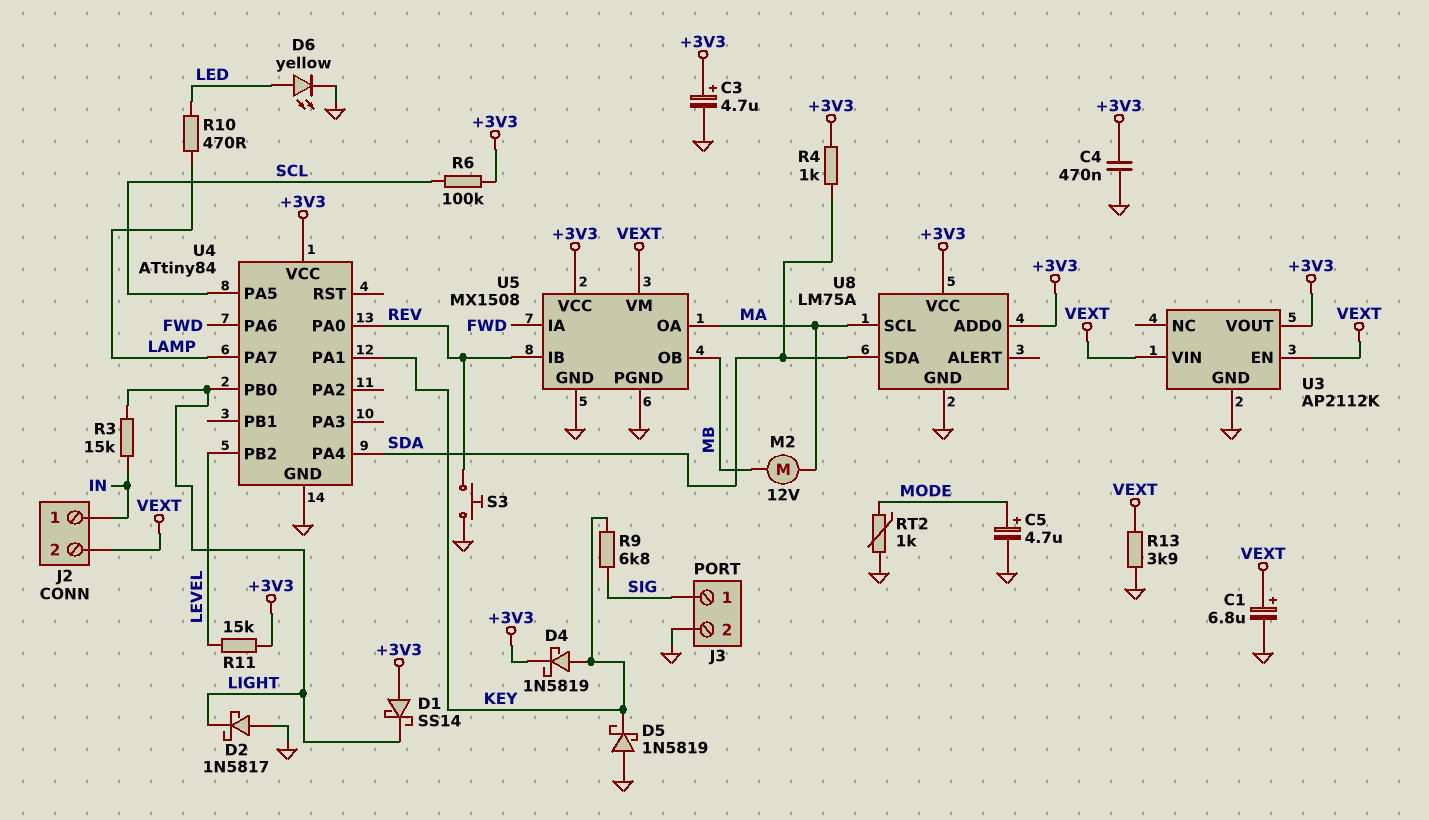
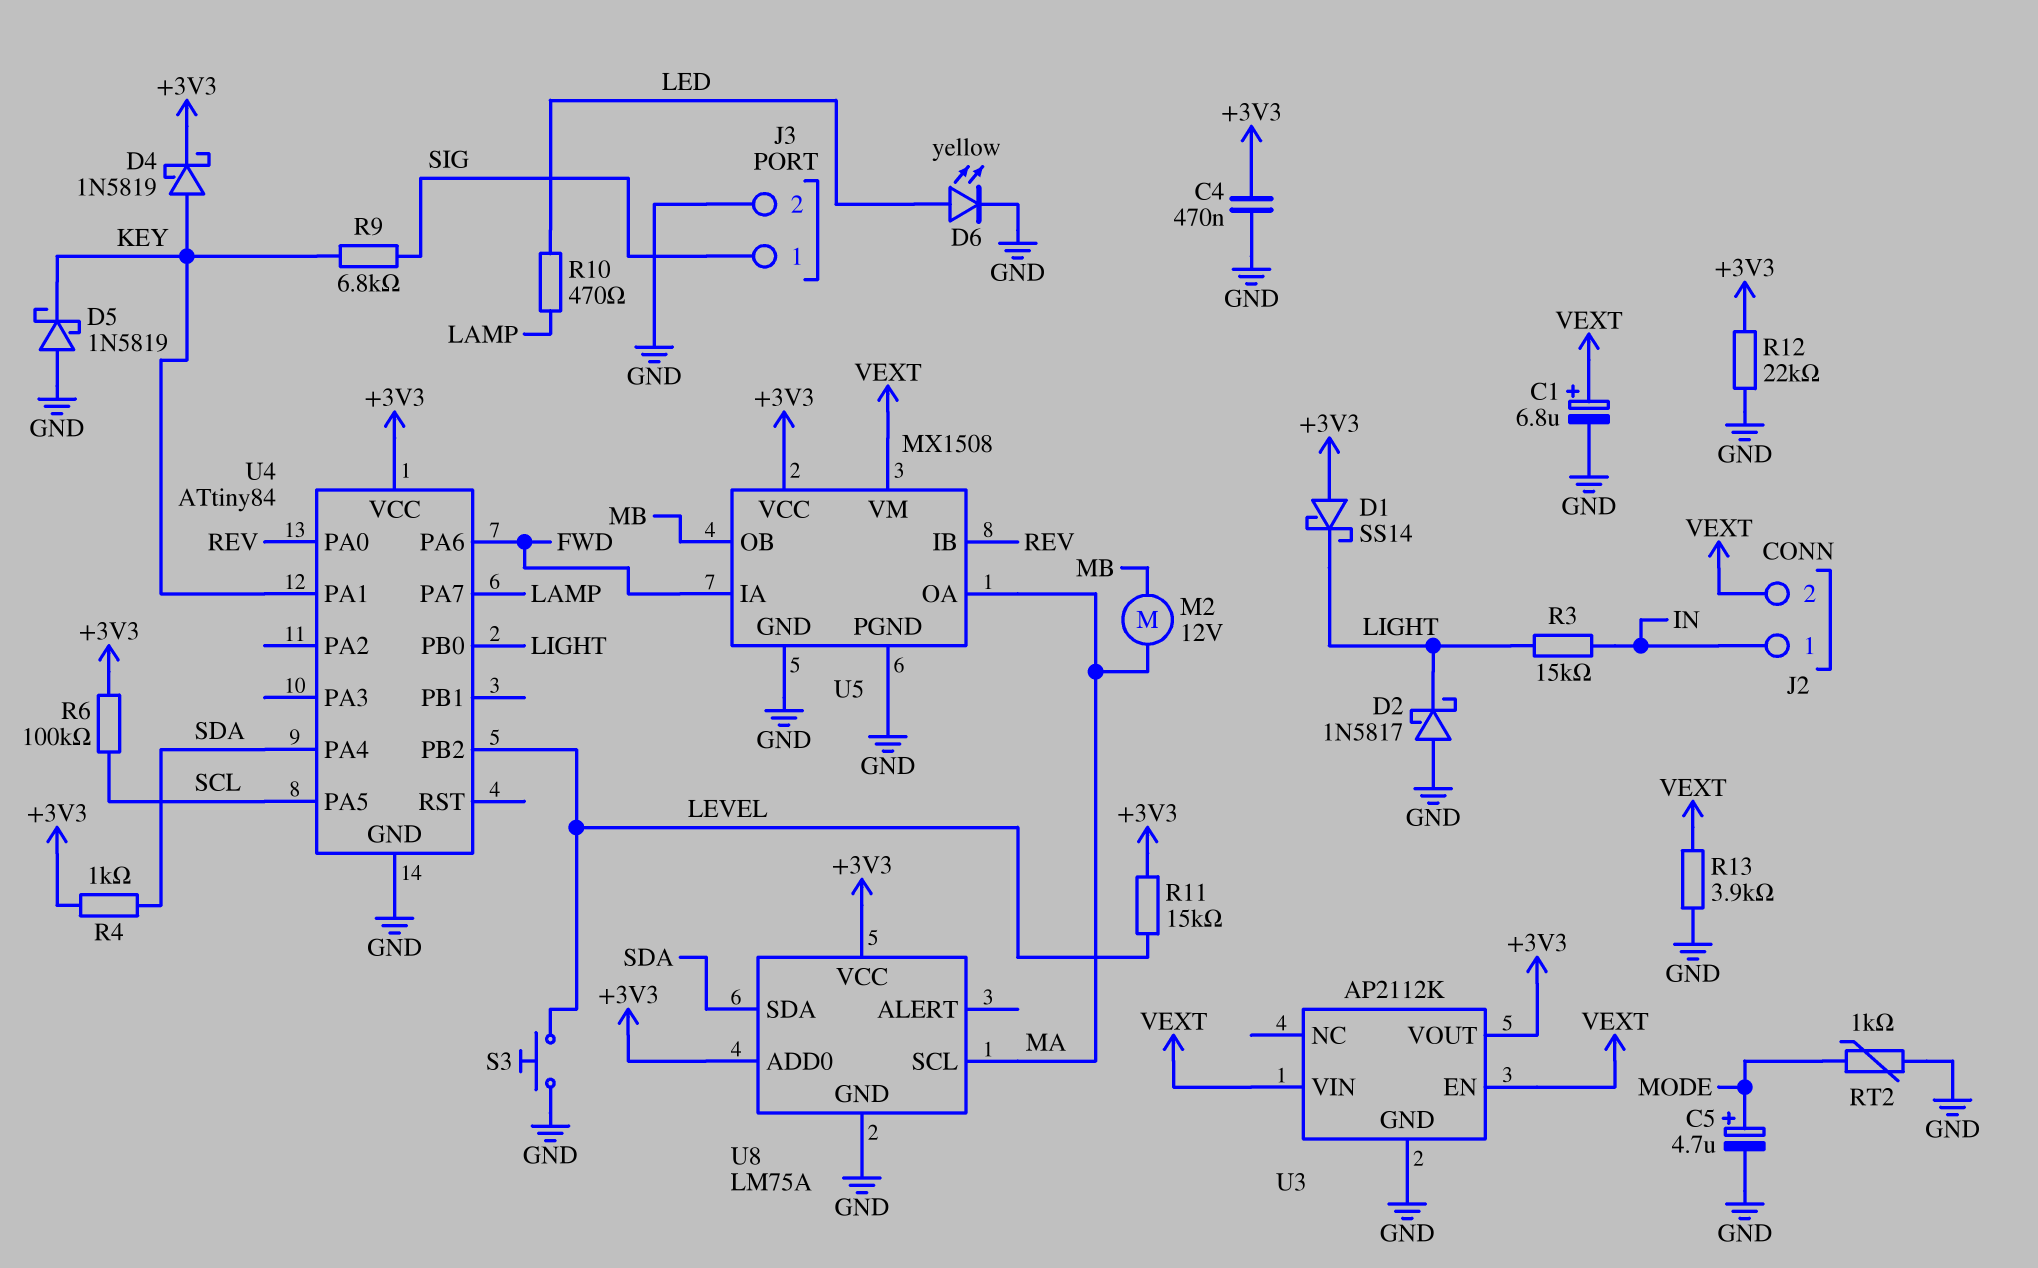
C3: 4.7uF (plus +3V3, minus GND) -> none
R12: none -> 22k (+3V3, GND)
S3: button (GND, REV) -> button (GND, LEVEL)

